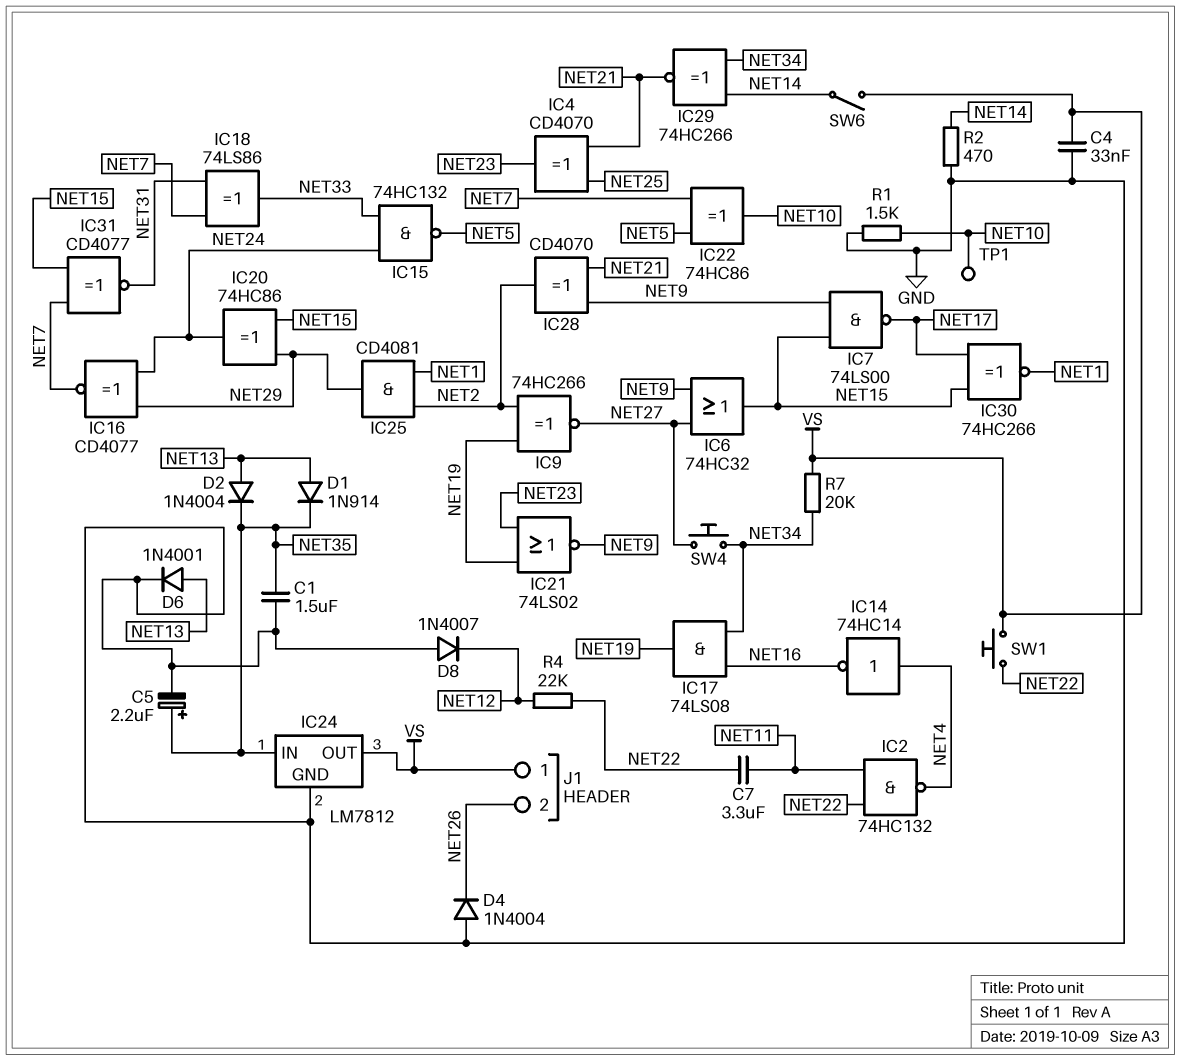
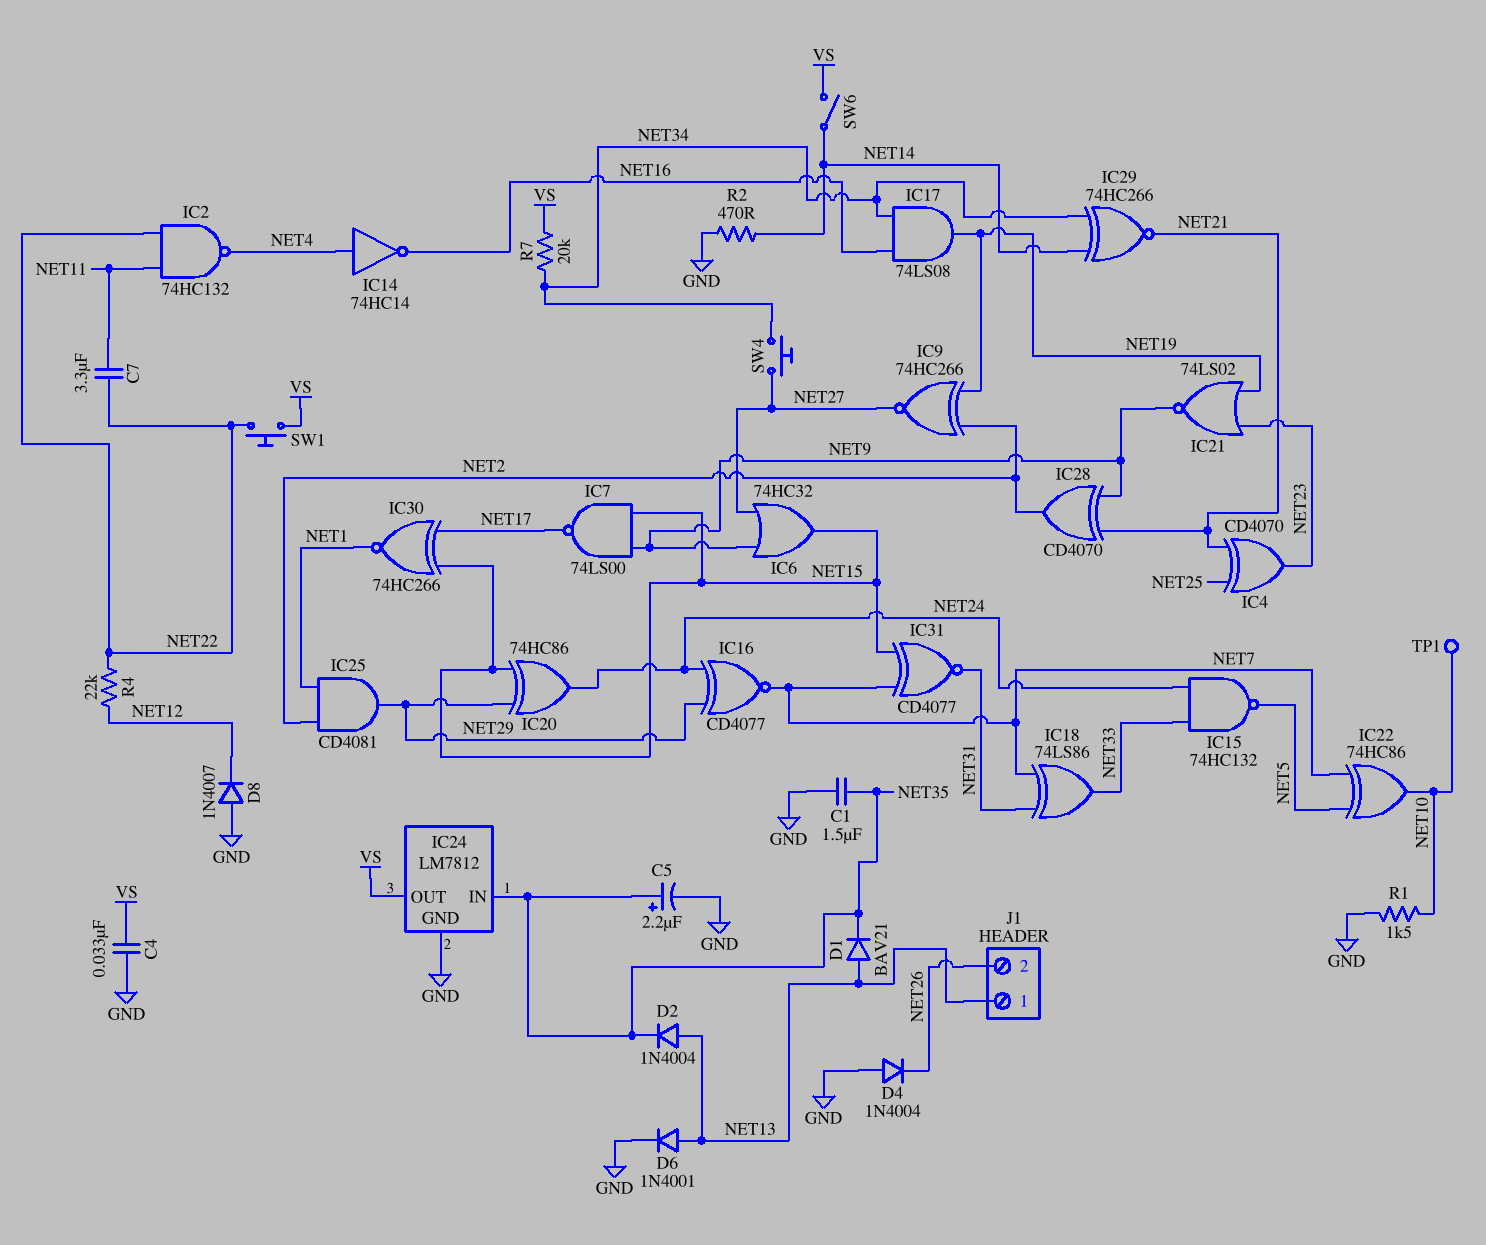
D1: diode 1N914 (A NET13, K NET35) -> diode BAV21 (A NET13, K NET35)
J1 pin 1: VS -> NET13

